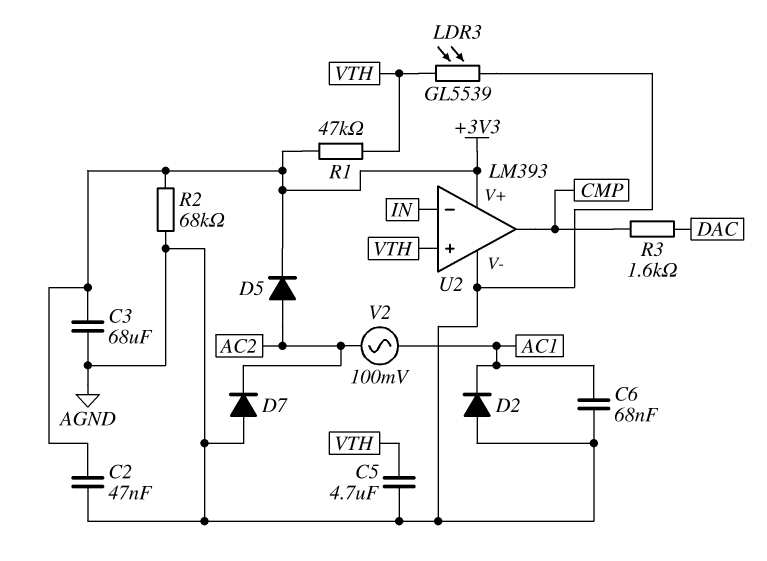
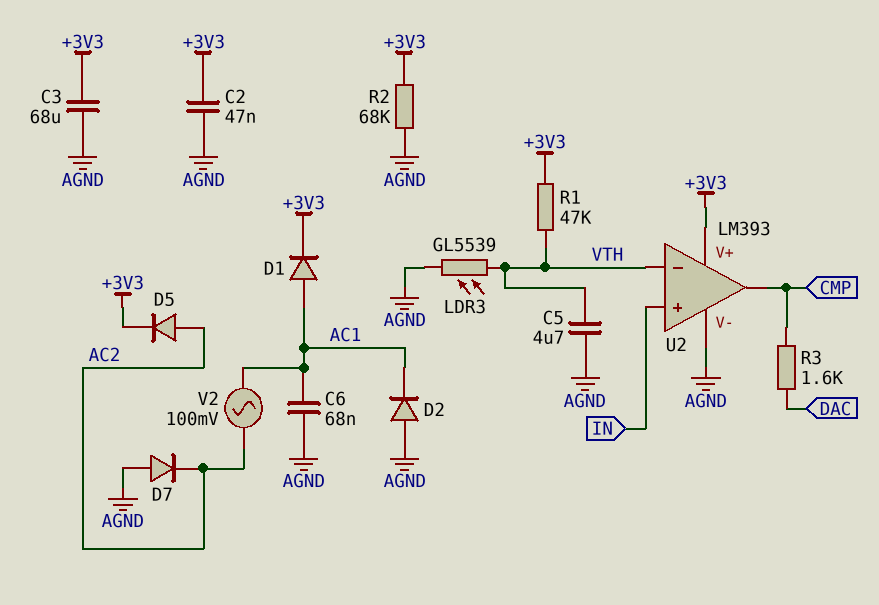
D1: none -> diode (A AC1, K +3V3)
U2 pin in+: VTH -> IN
U2 pin in-: IN -> VTH

